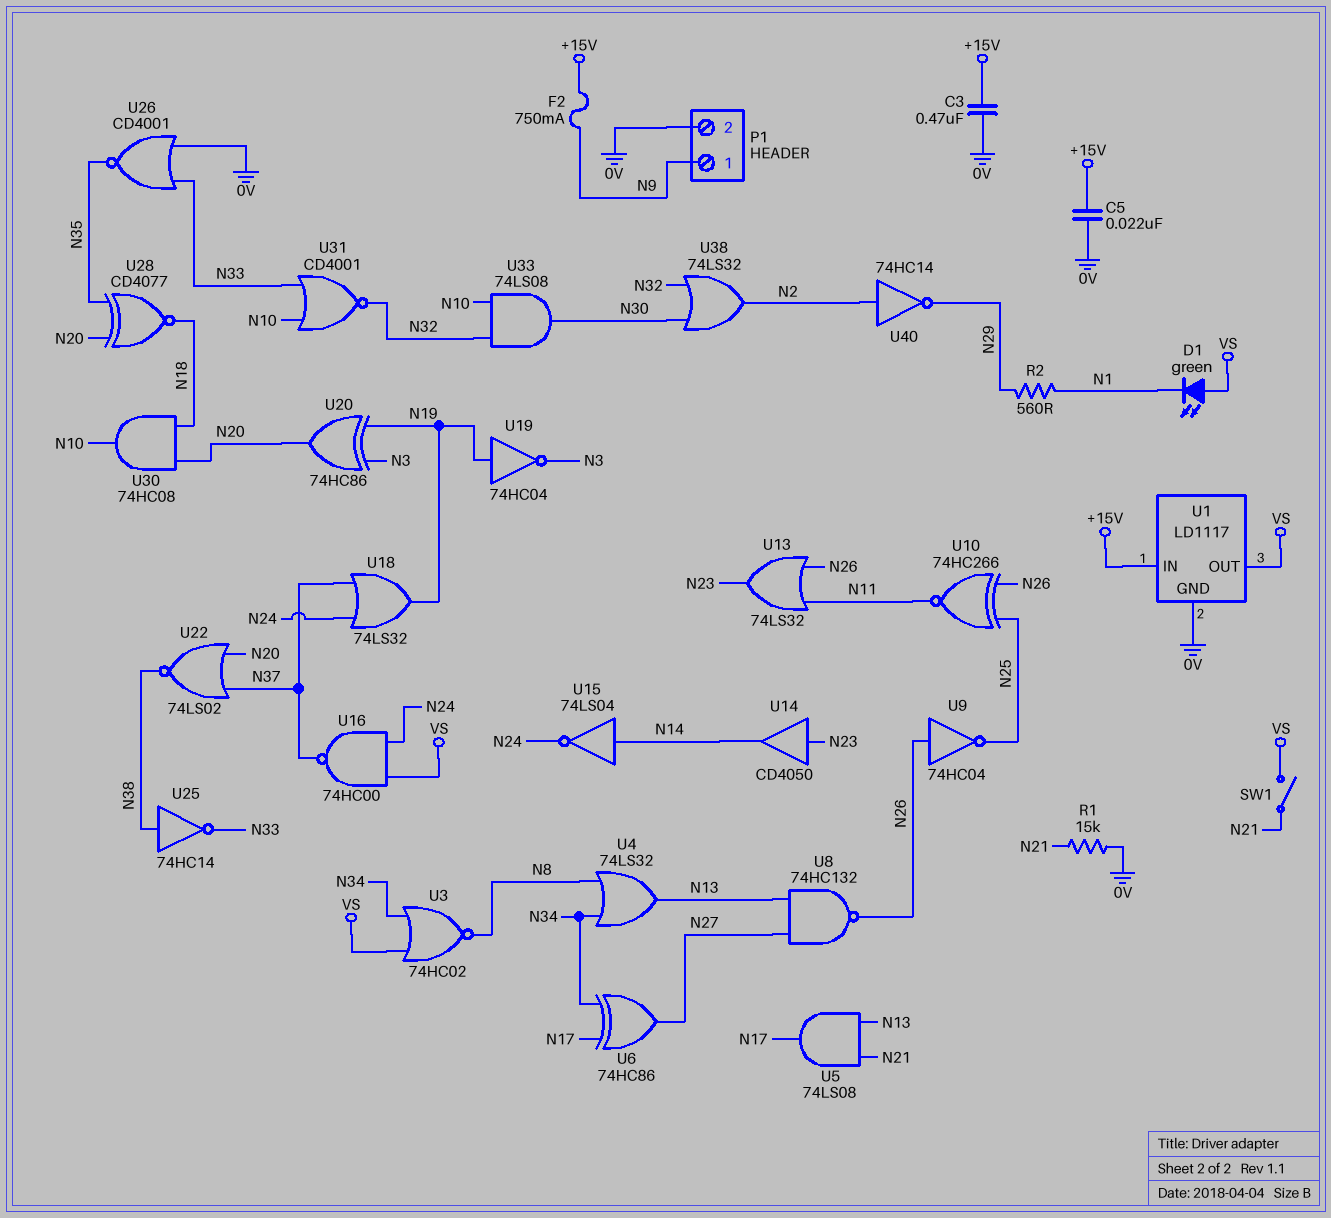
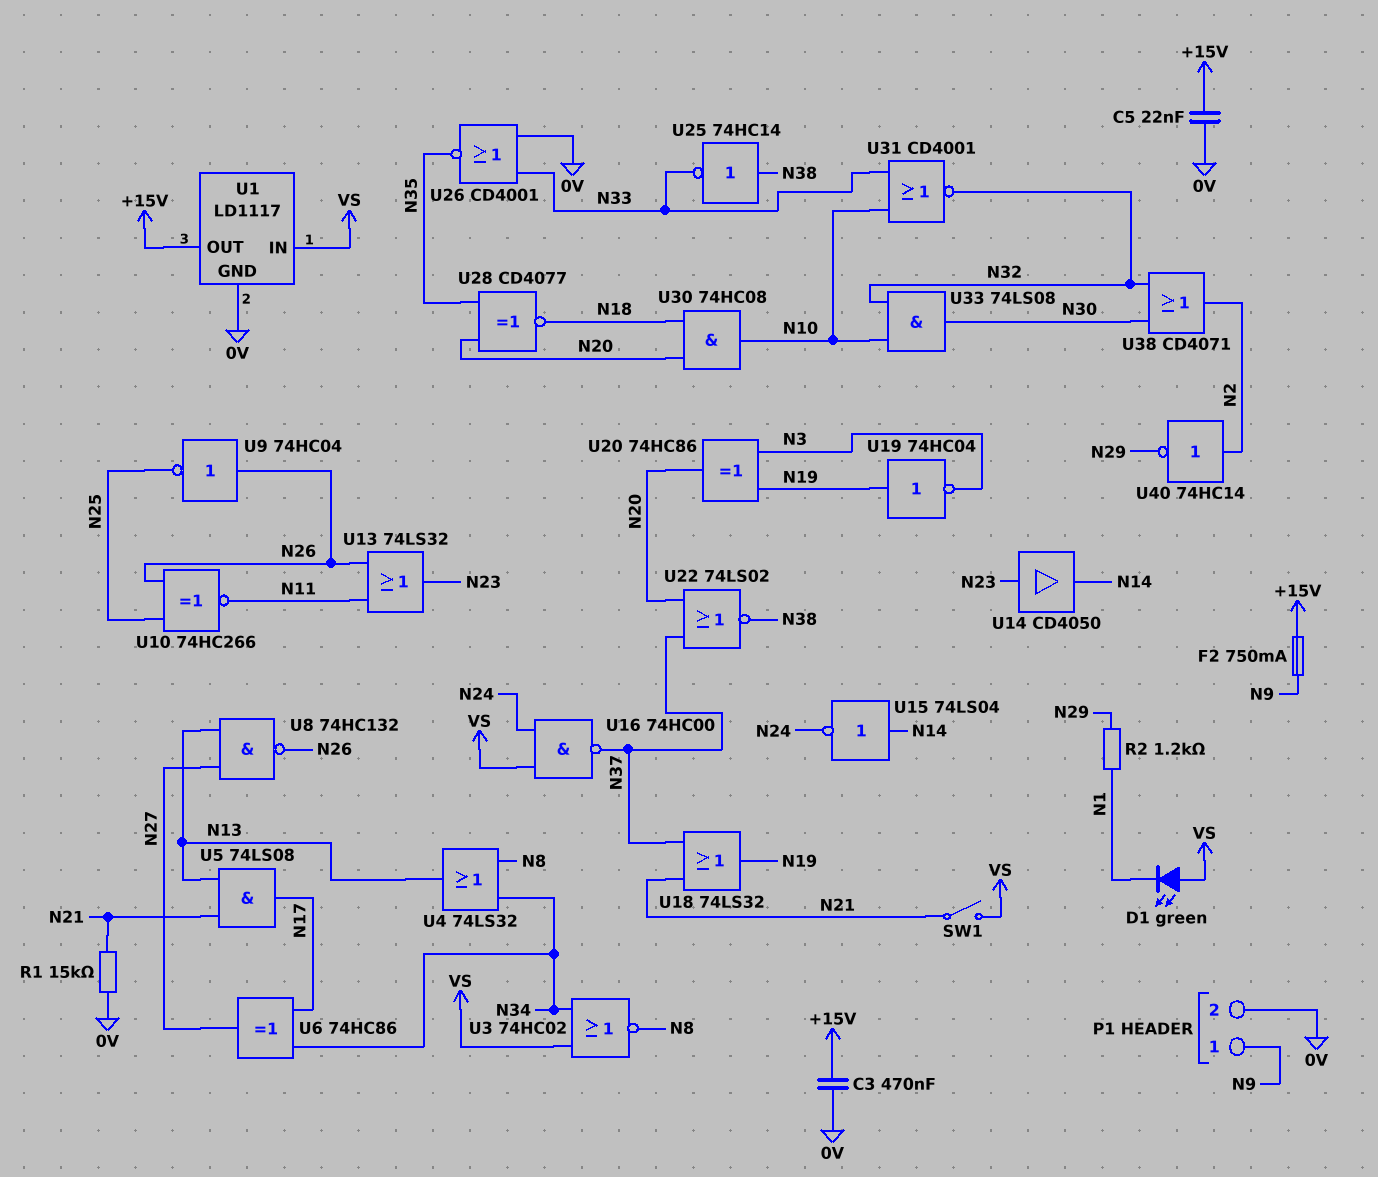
R2: 560 (N1, N29) -> 1.2k (N1, N29)
U1 pin IN: +15V -> VS
U1 pin OUT: VS -> +15V
U18: OR 74LS32 (in N24, in N37, out N19) -> OR 74LS32 (in N21, in N37, out N19)
U38: OR 74LS32 (in N30, in N32, out N2) -> OR CD4071 (in N30, in N32, out N2)

